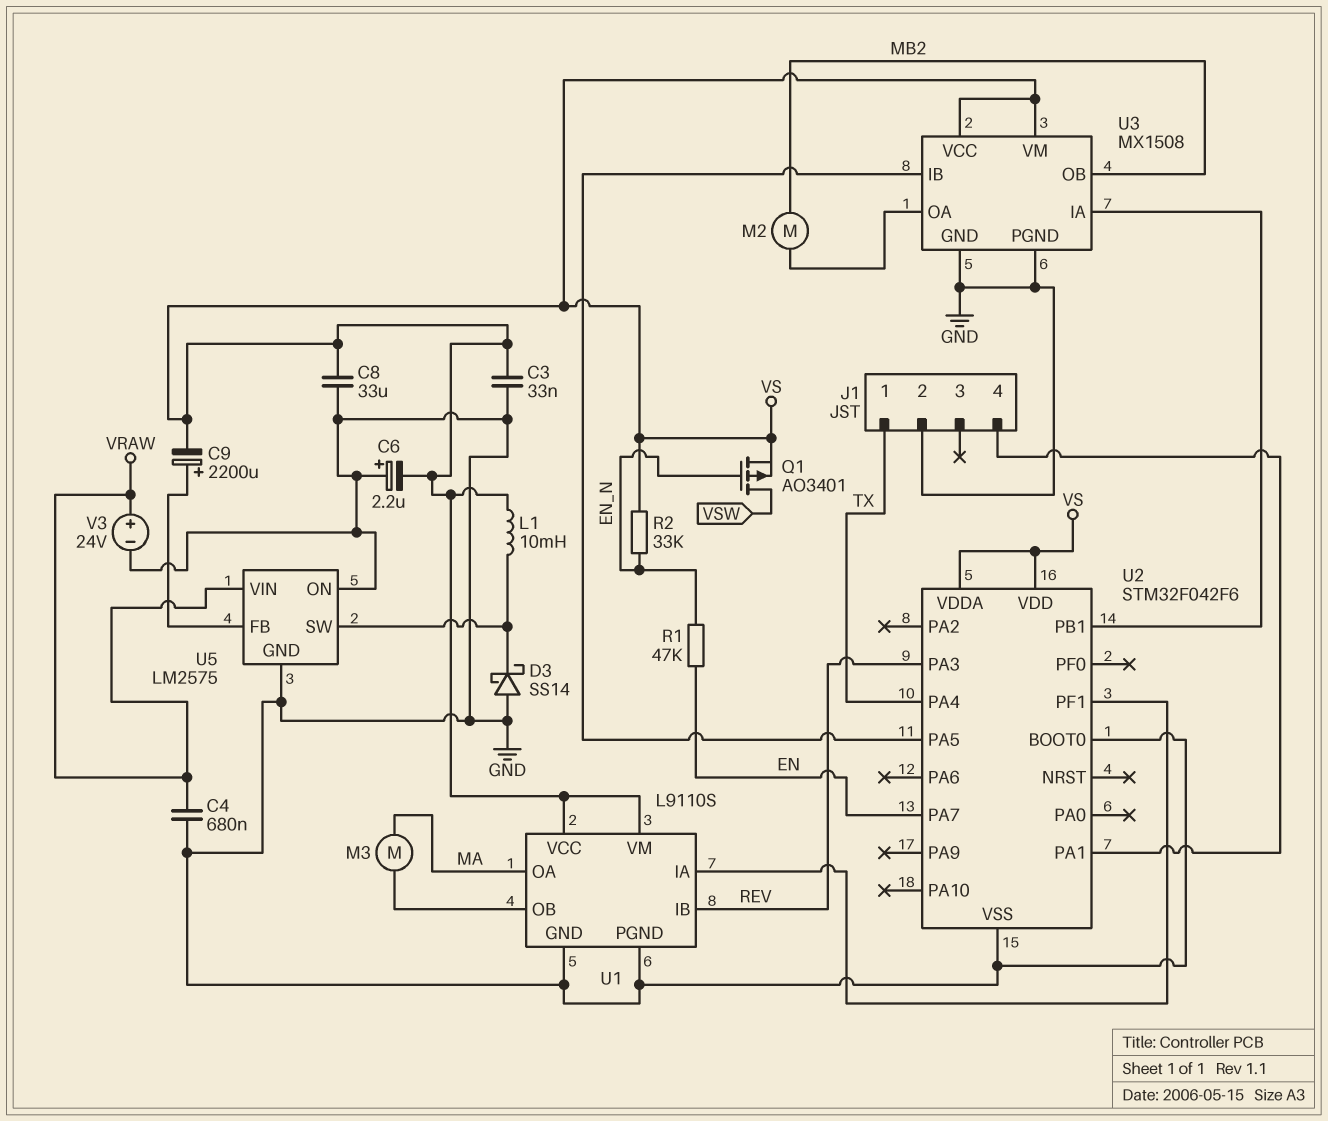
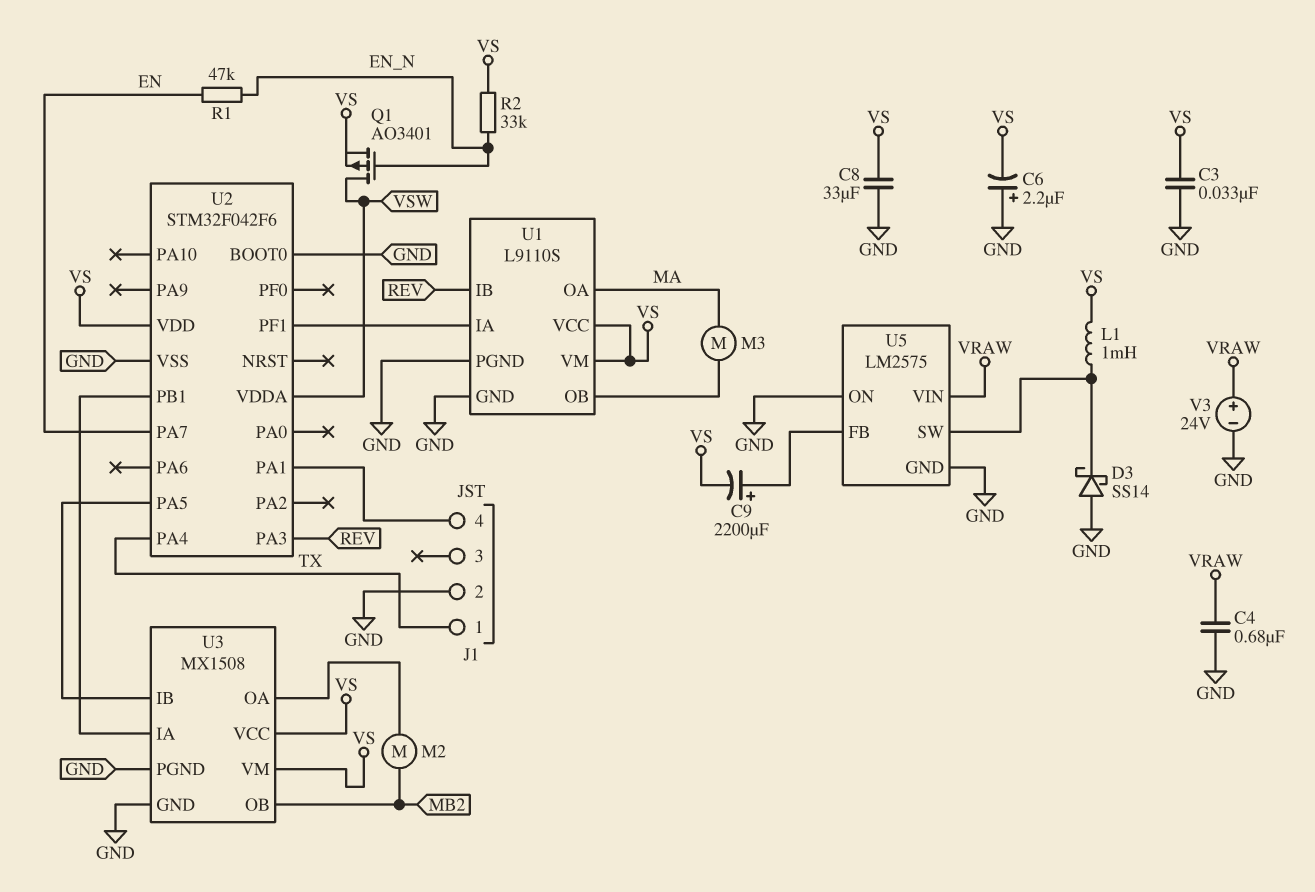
L1: 10mH (U5/SW, VS) -> 1mH (U5/SW, VS)
U2 pin VDDA: VS -> VSW

